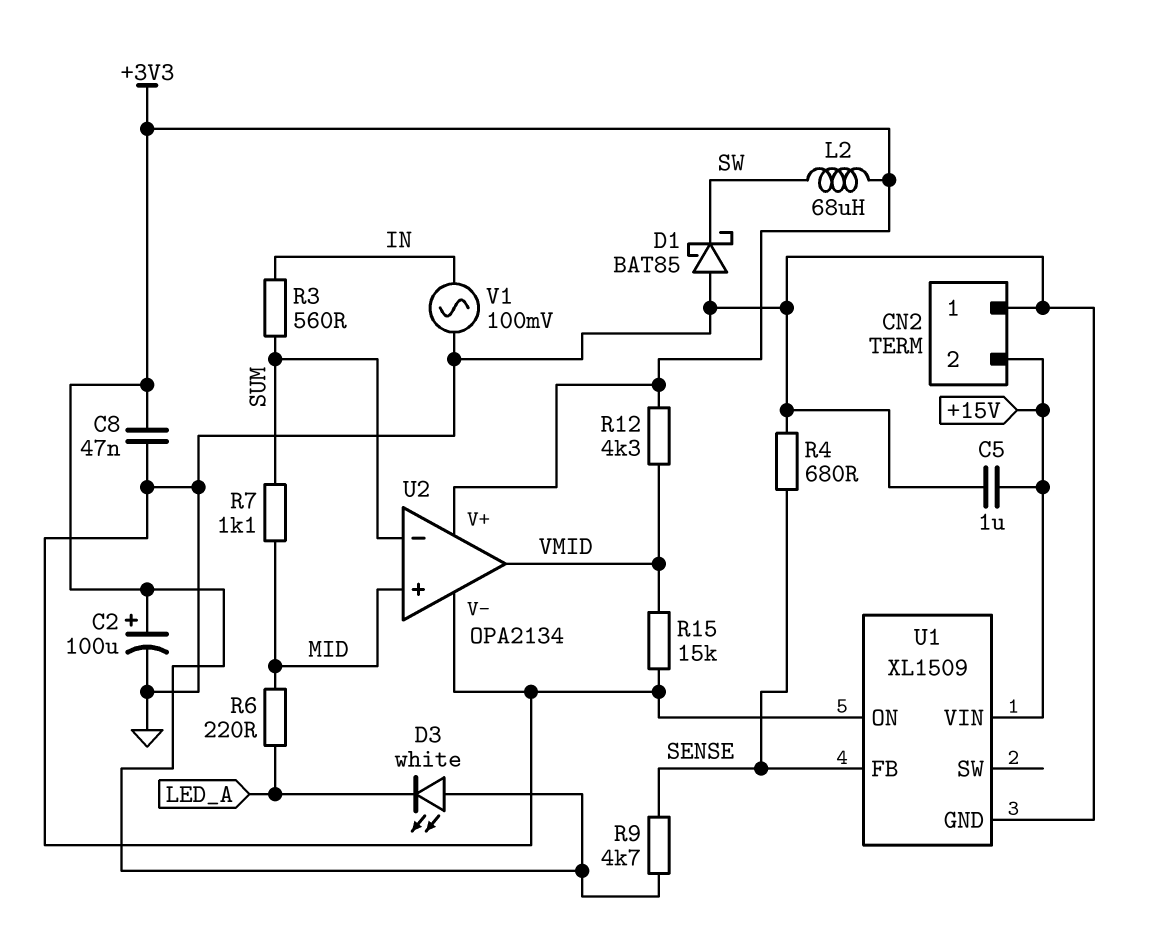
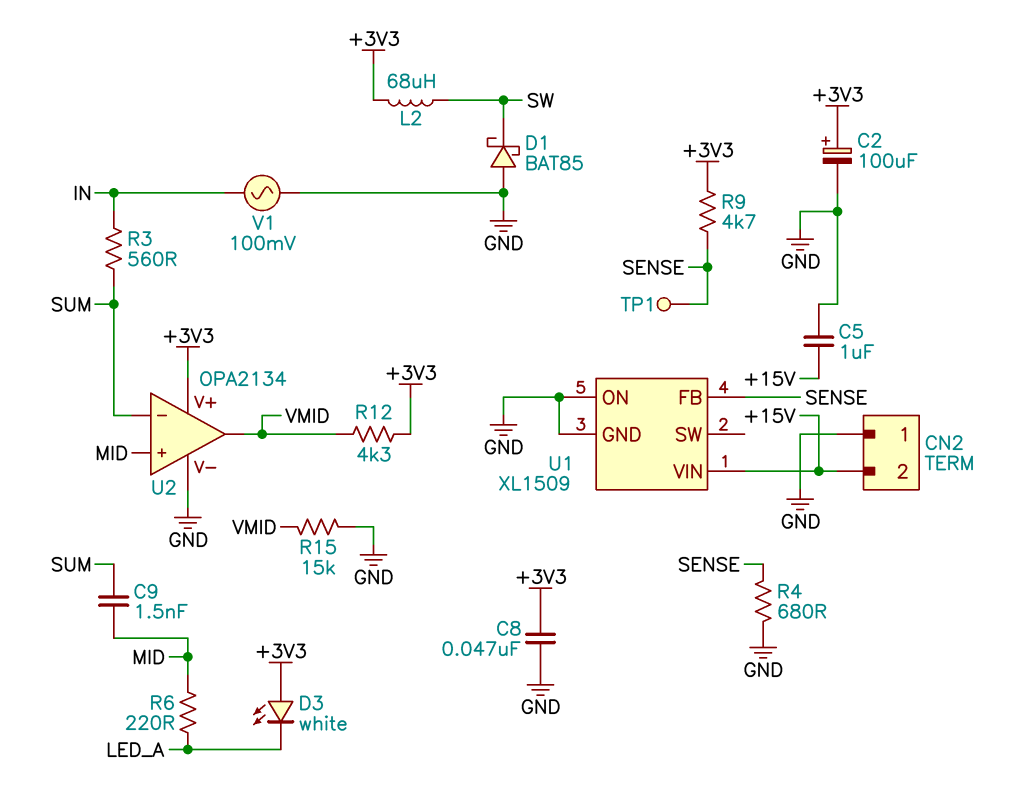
C9: none -> 1.5nF (MID, SUM)
R7: 1.1k (MID, SUM) -> none
TP1: none -> test point (SENSE)

